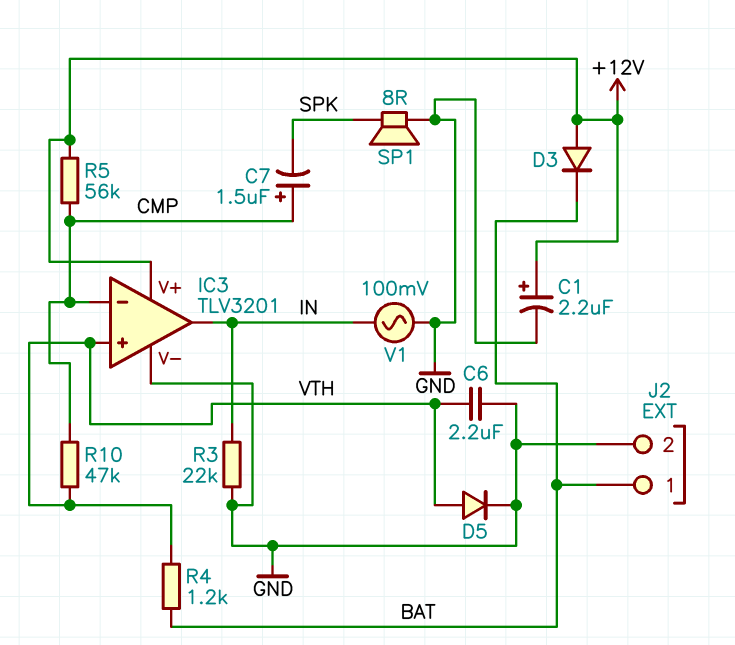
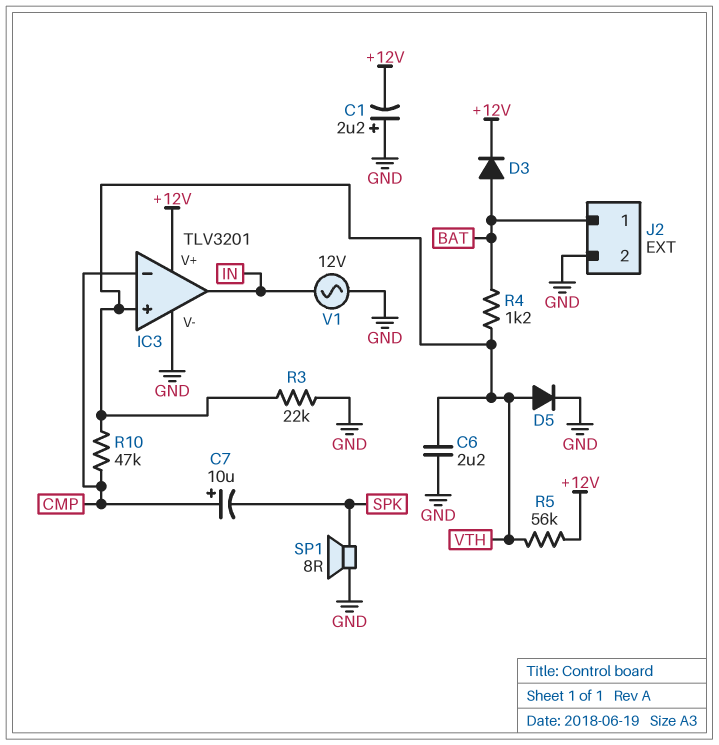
C1: 2.2uF (plus +12V, minus GND) -> 2.2uF (plus GND, minus +12V)
C7: 1.5uF (plus CMP, minus SPK) -> 10uF (plus CMP, minus SPK)
D3: diode (A +12V, K BAT) -> diode (A BAT, K +12V)
R3: 22k (GND, IN) -> 22k (GND, VTH)
R5: 56k (+12V, CMP) -> 56k (+12V, VTH)
V1: AC 100mV (GND, IN) -> AC 12V (GND, IN)

